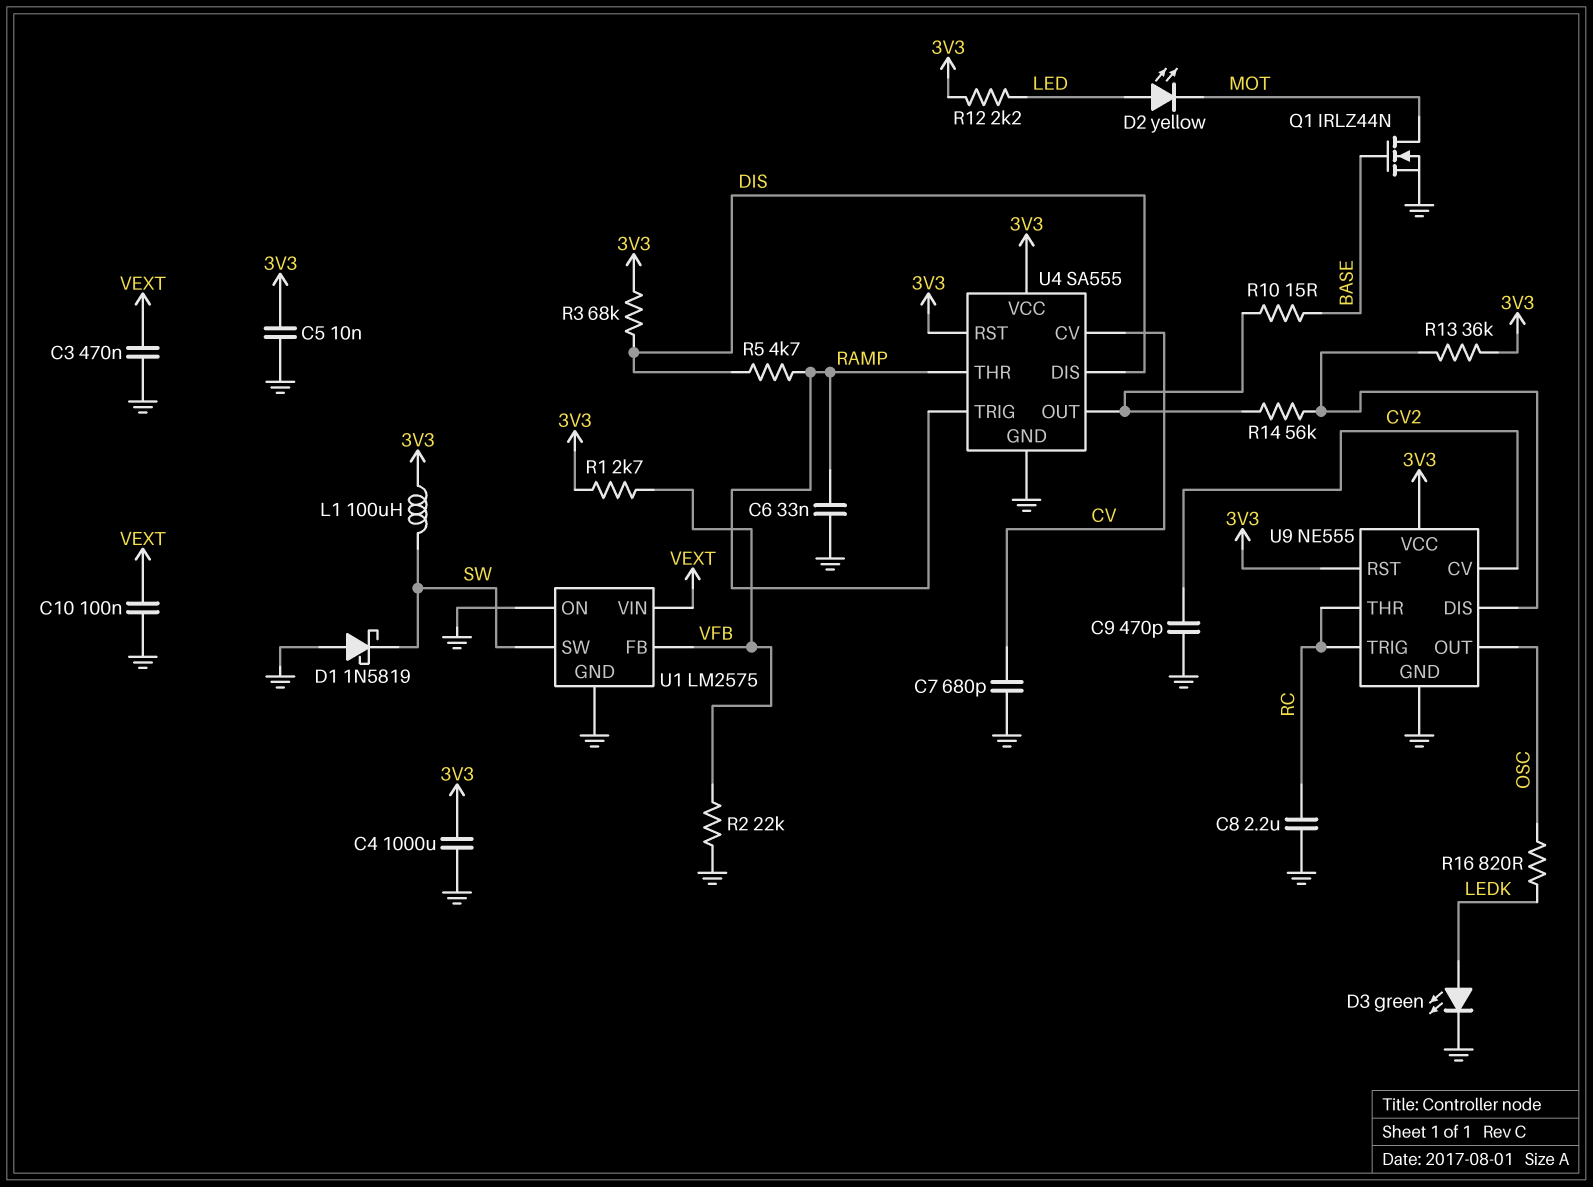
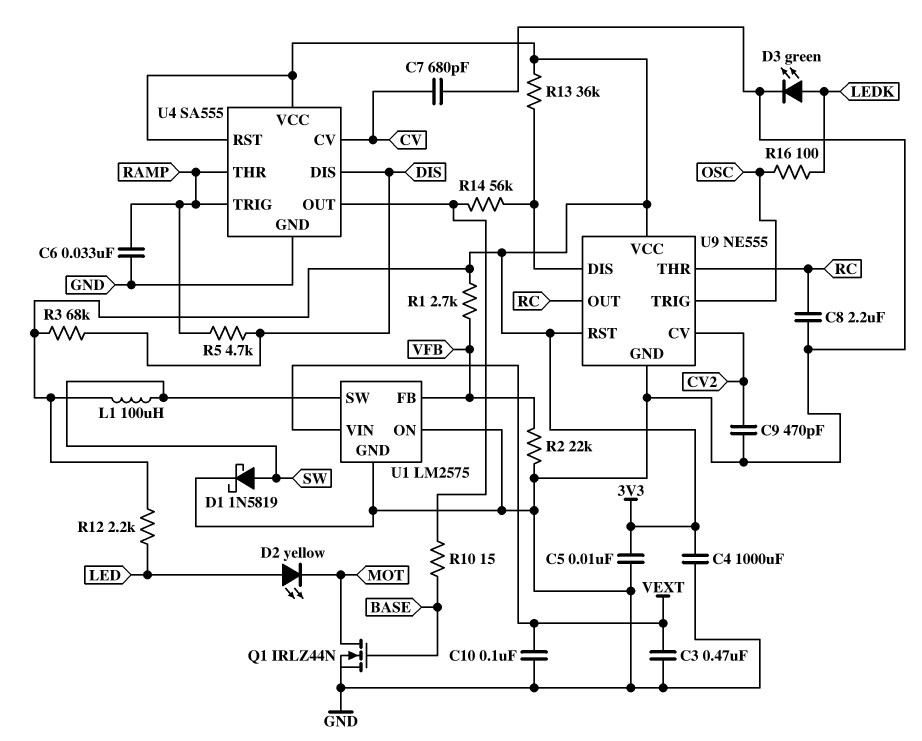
D1: schottky 1N5819 (A GND, K SW) -> schottky 1N5819 (A SW, K GND)
R16: 820 (LEDK, OSC) -> 100 (LEDK, OSC)
U9 pin OUT: OSC -> RC
U9 pin TRIG: RC -> OSC

